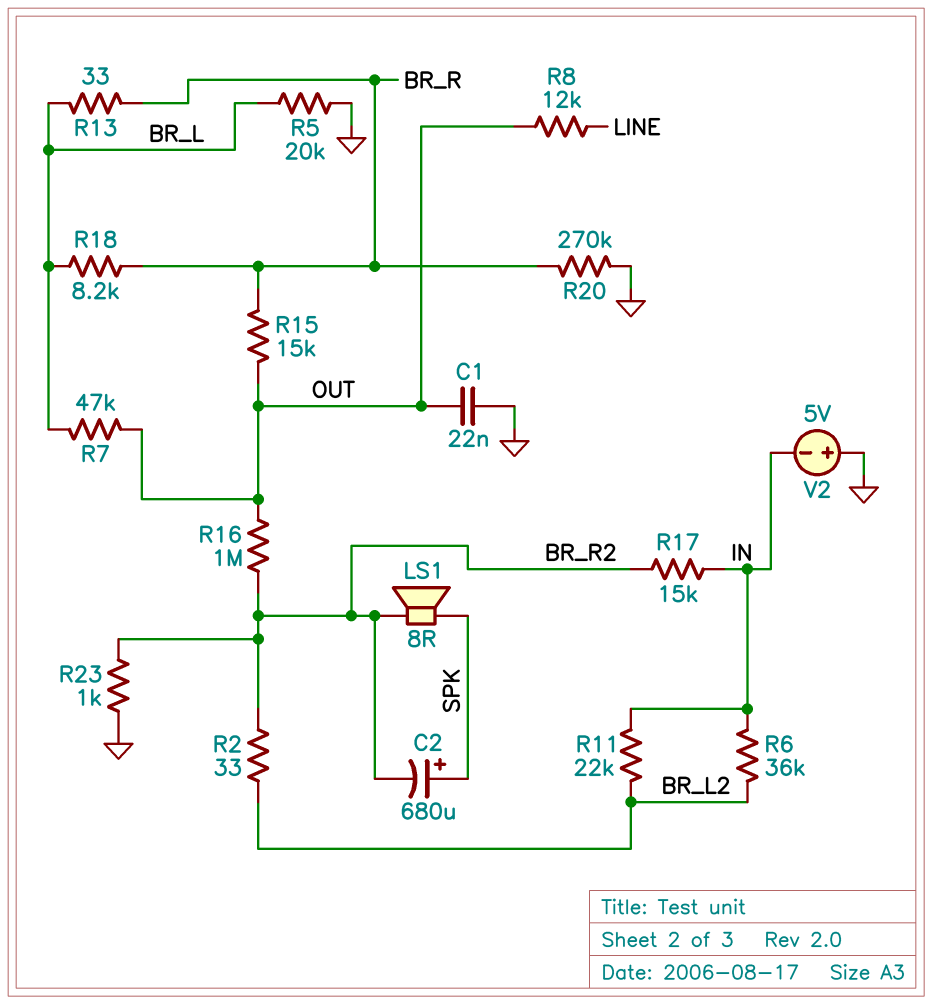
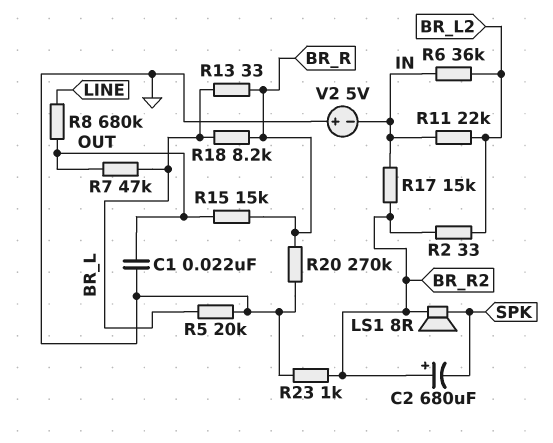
C2: 680uF (plus SPK, minus BR_R2) -> 680uF (plus BR_R2, minus SPK)
R8: 12k (LINE, OUT) -> 680k (LINE, OUT)
R16: 1M (BR_R2, OUT) -> none

